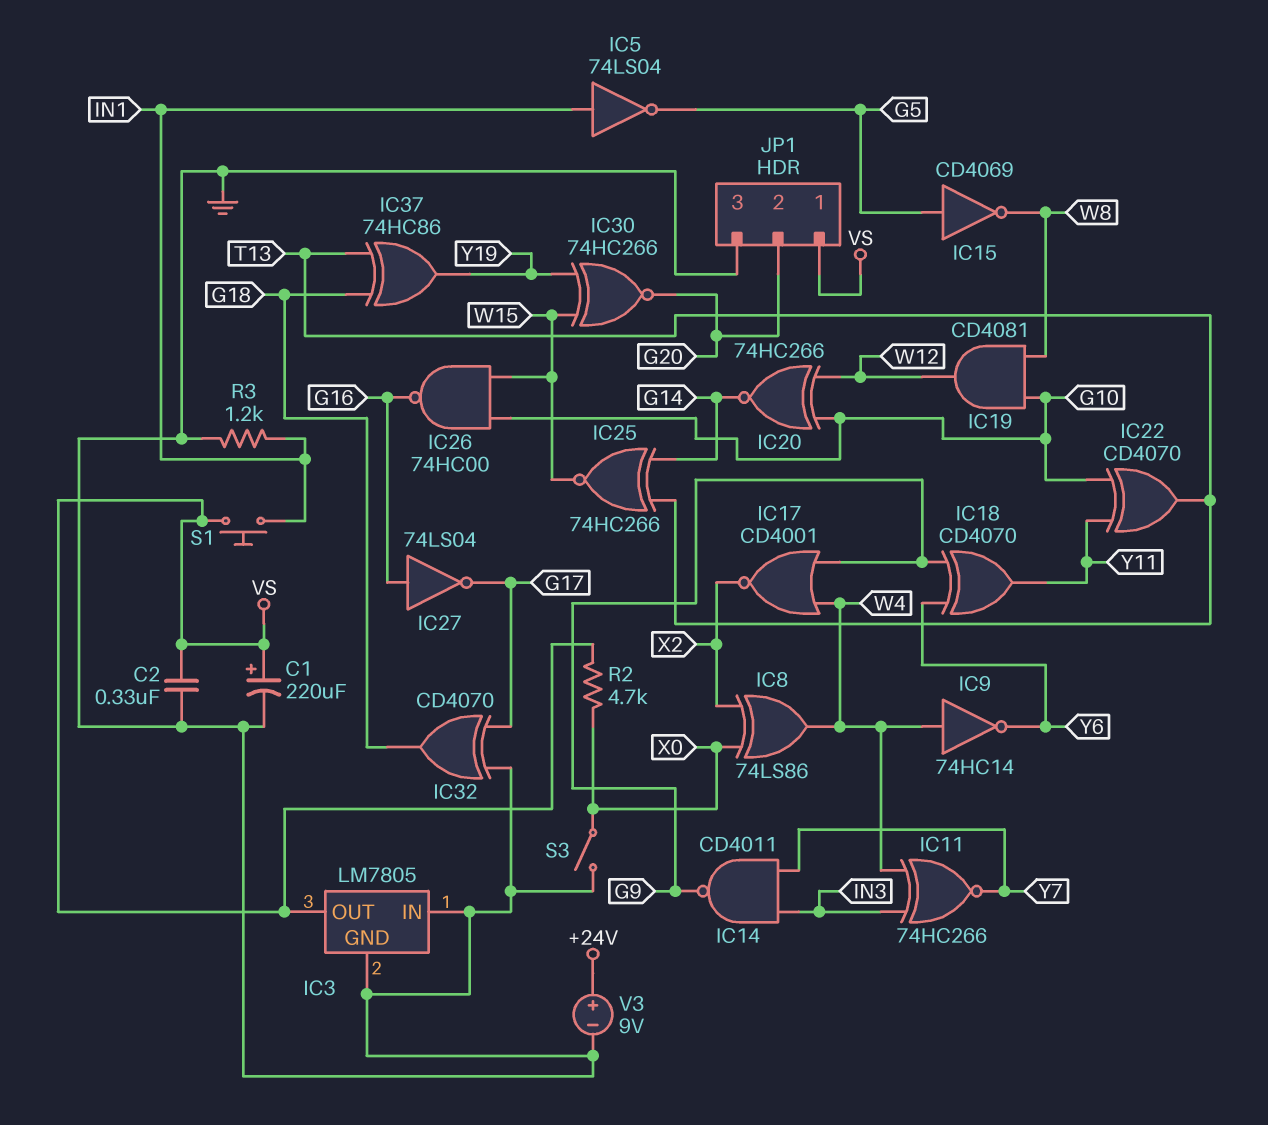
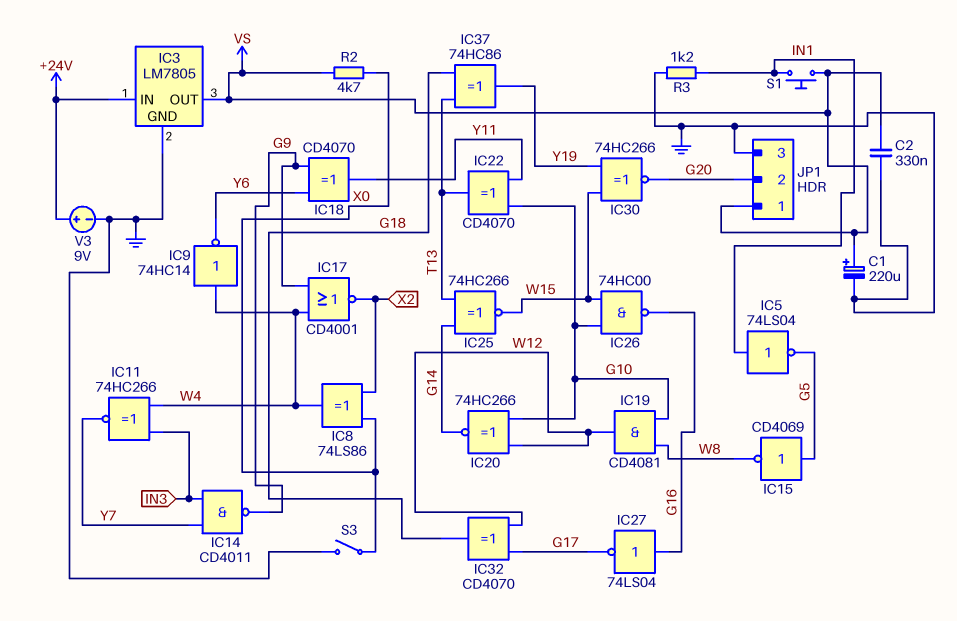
IC3 pin IN: GND -> +24V
IC32: XOR CD4070 (in G17, in GND, out G18) -> XOR CD4070 (in G17, in W12, out G18)

